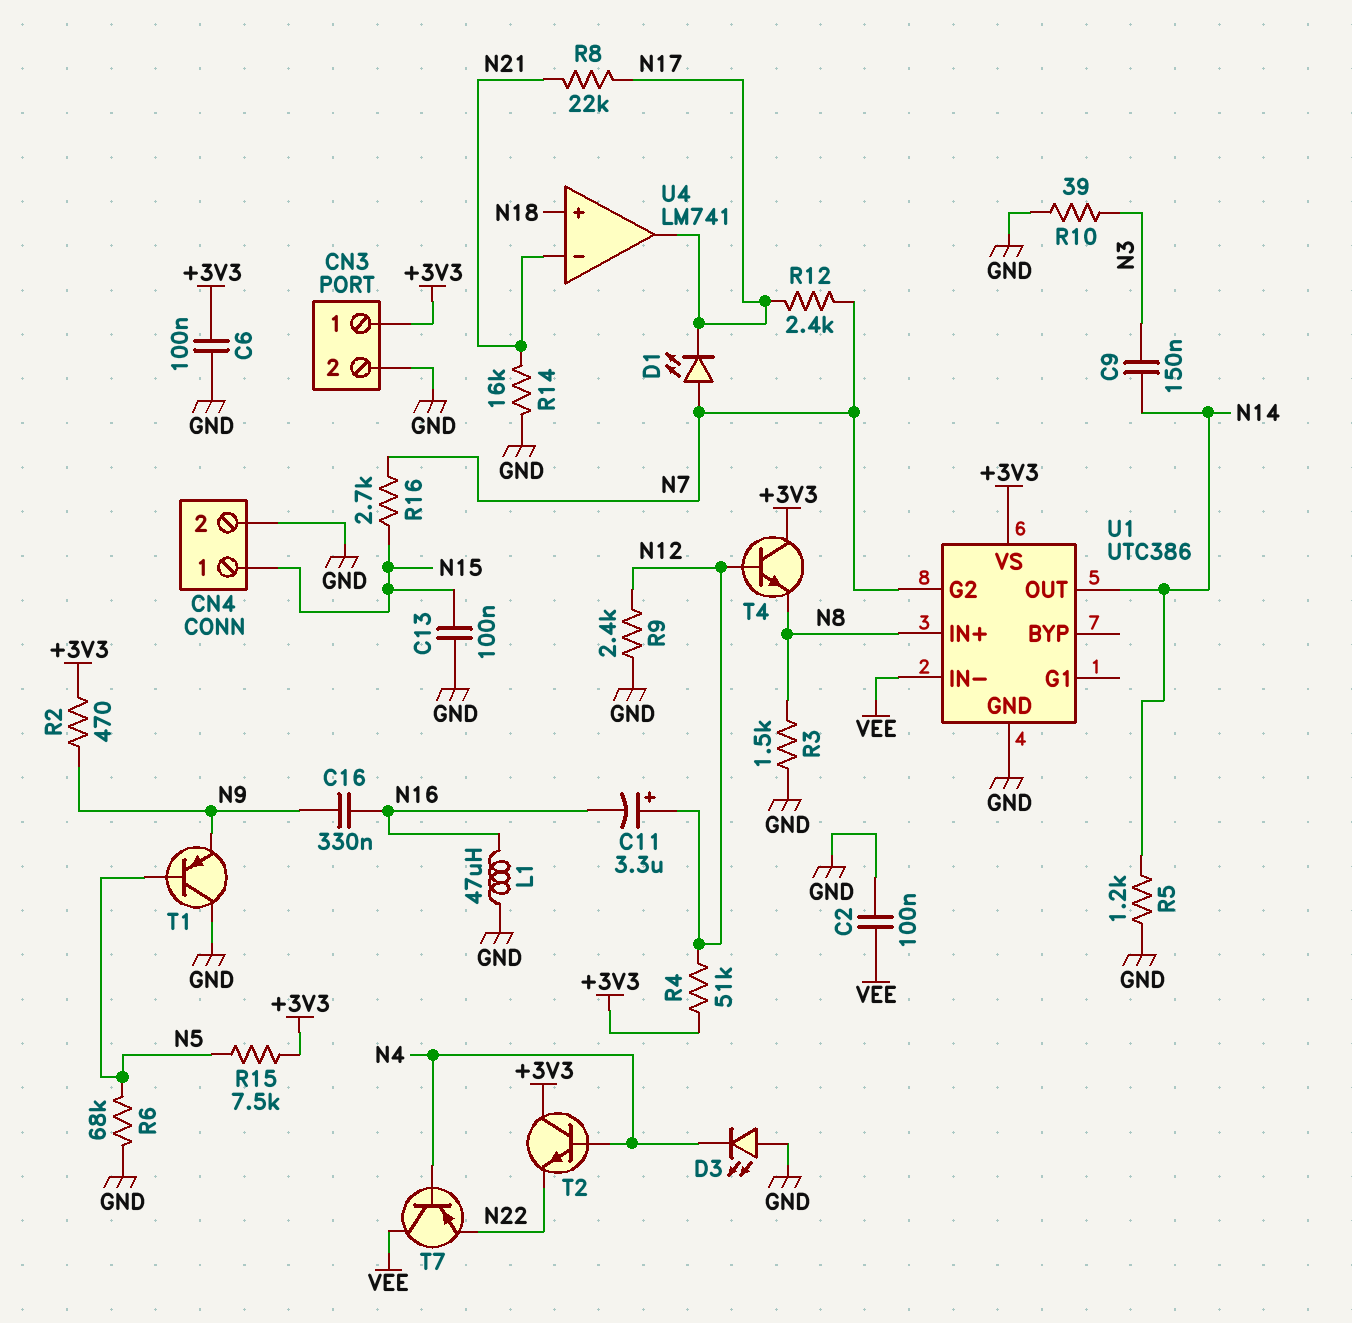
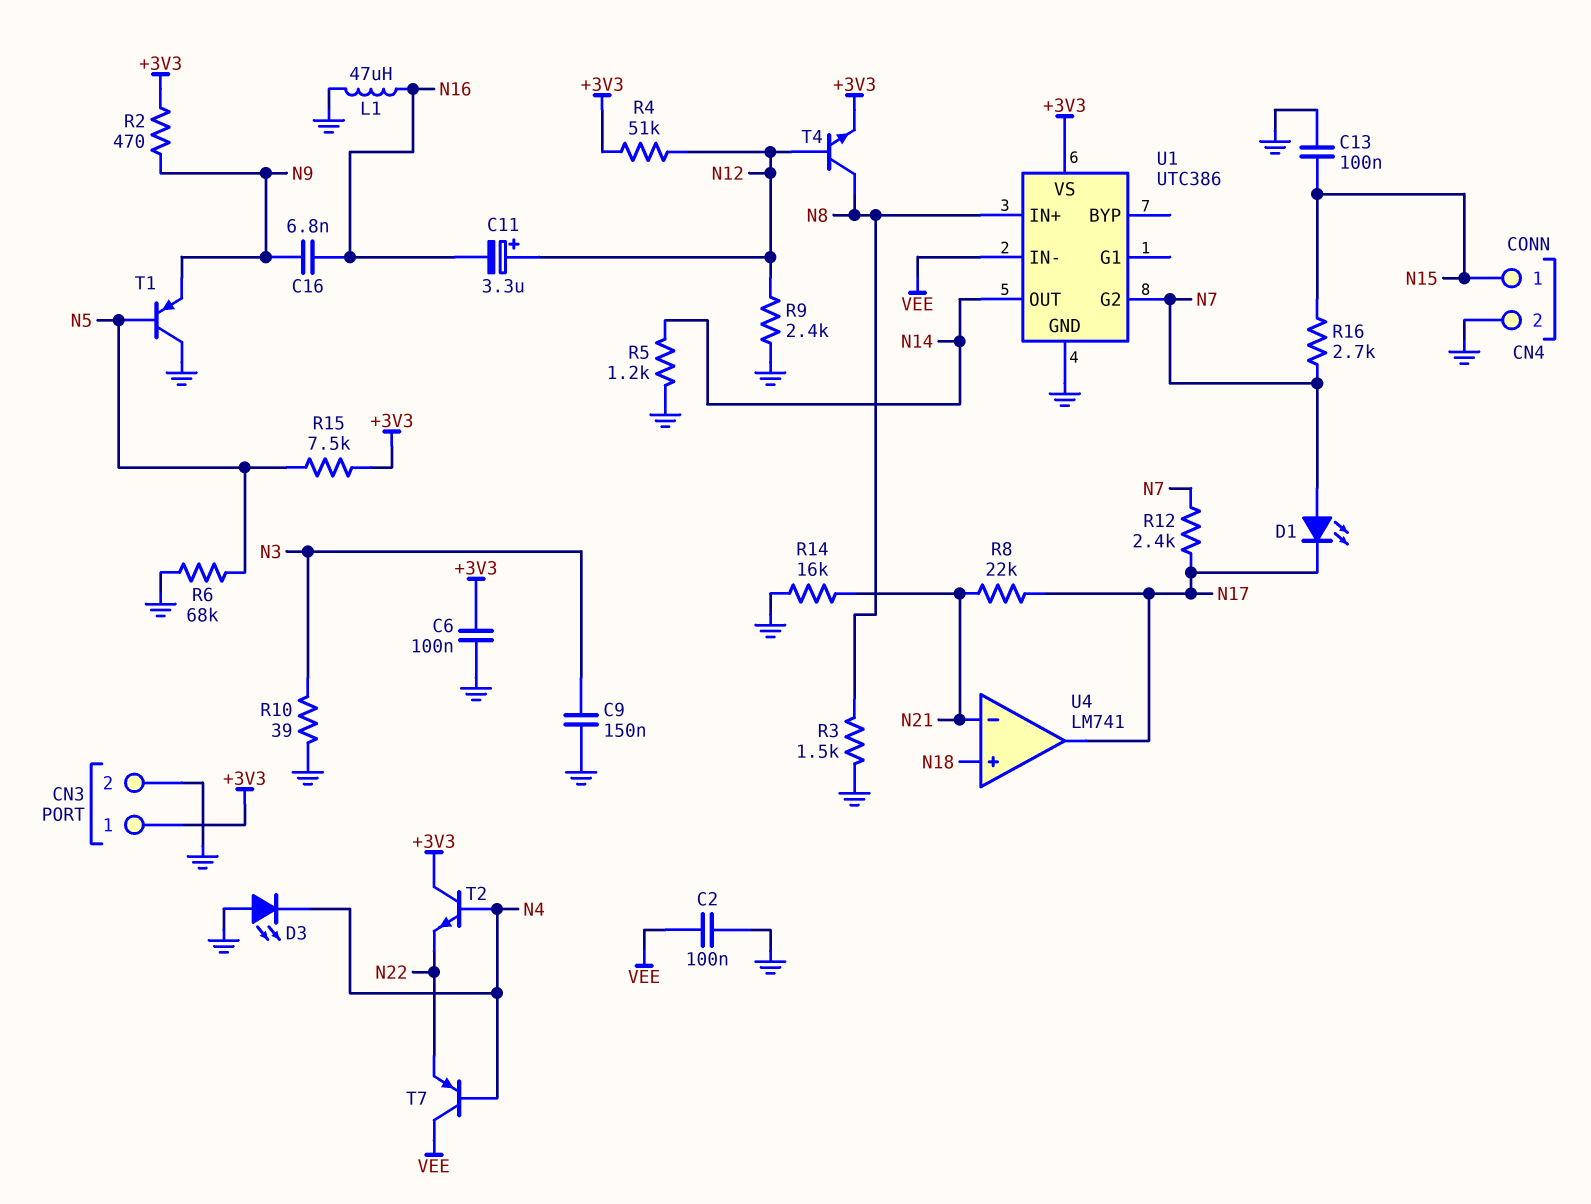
C9: 150nF (N3, N14) -> 150nF (GND, N3)
C16: 330nF (N9, N16) -> 6.8nF (N9, N16)
T4: NPN (B N12, C +3V3, E N8) -> NPN (B N12, C N8, E +3V3)

